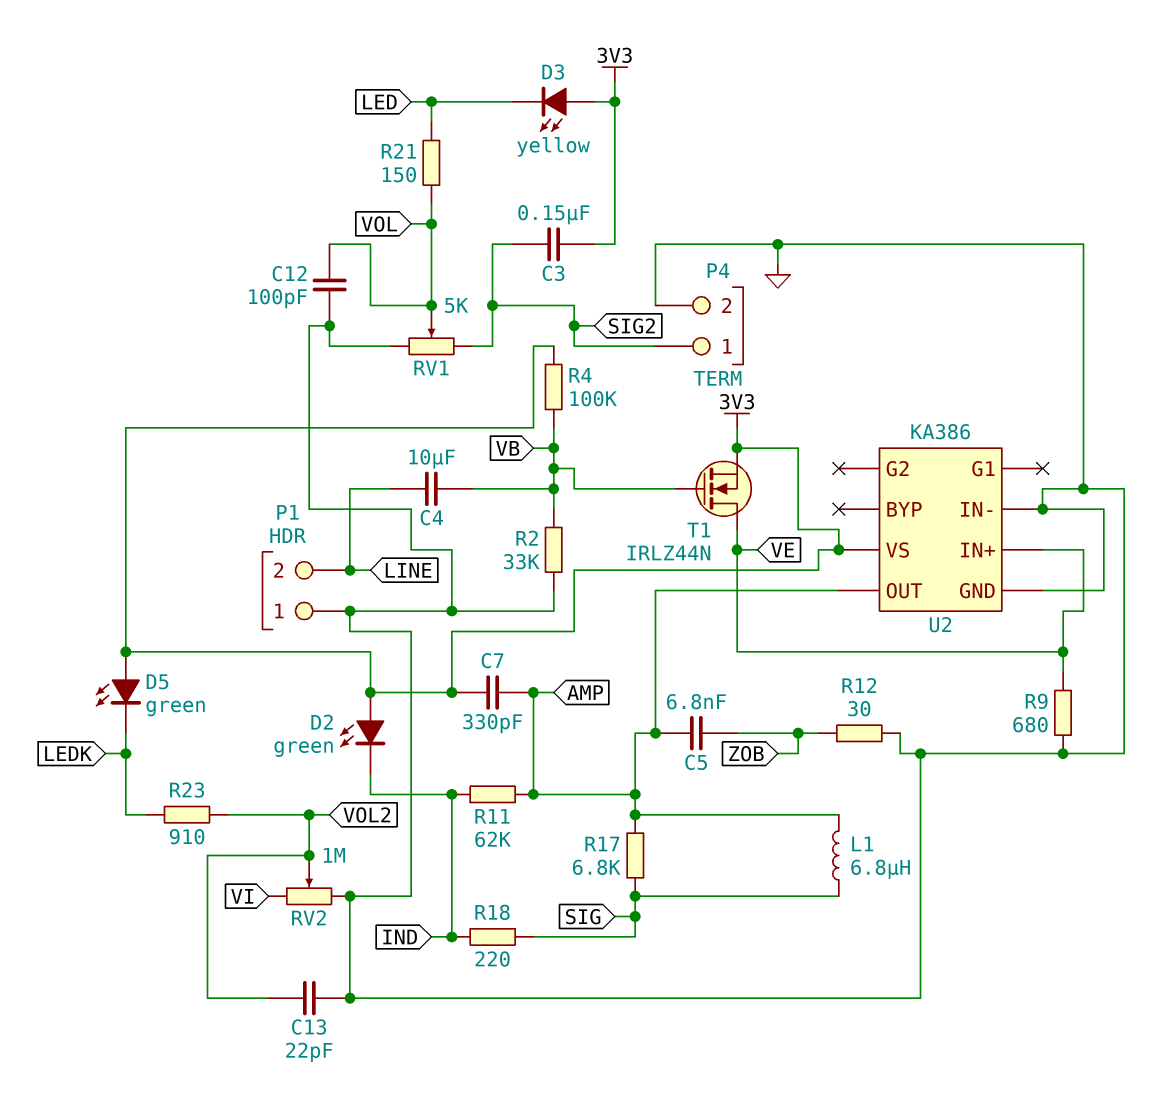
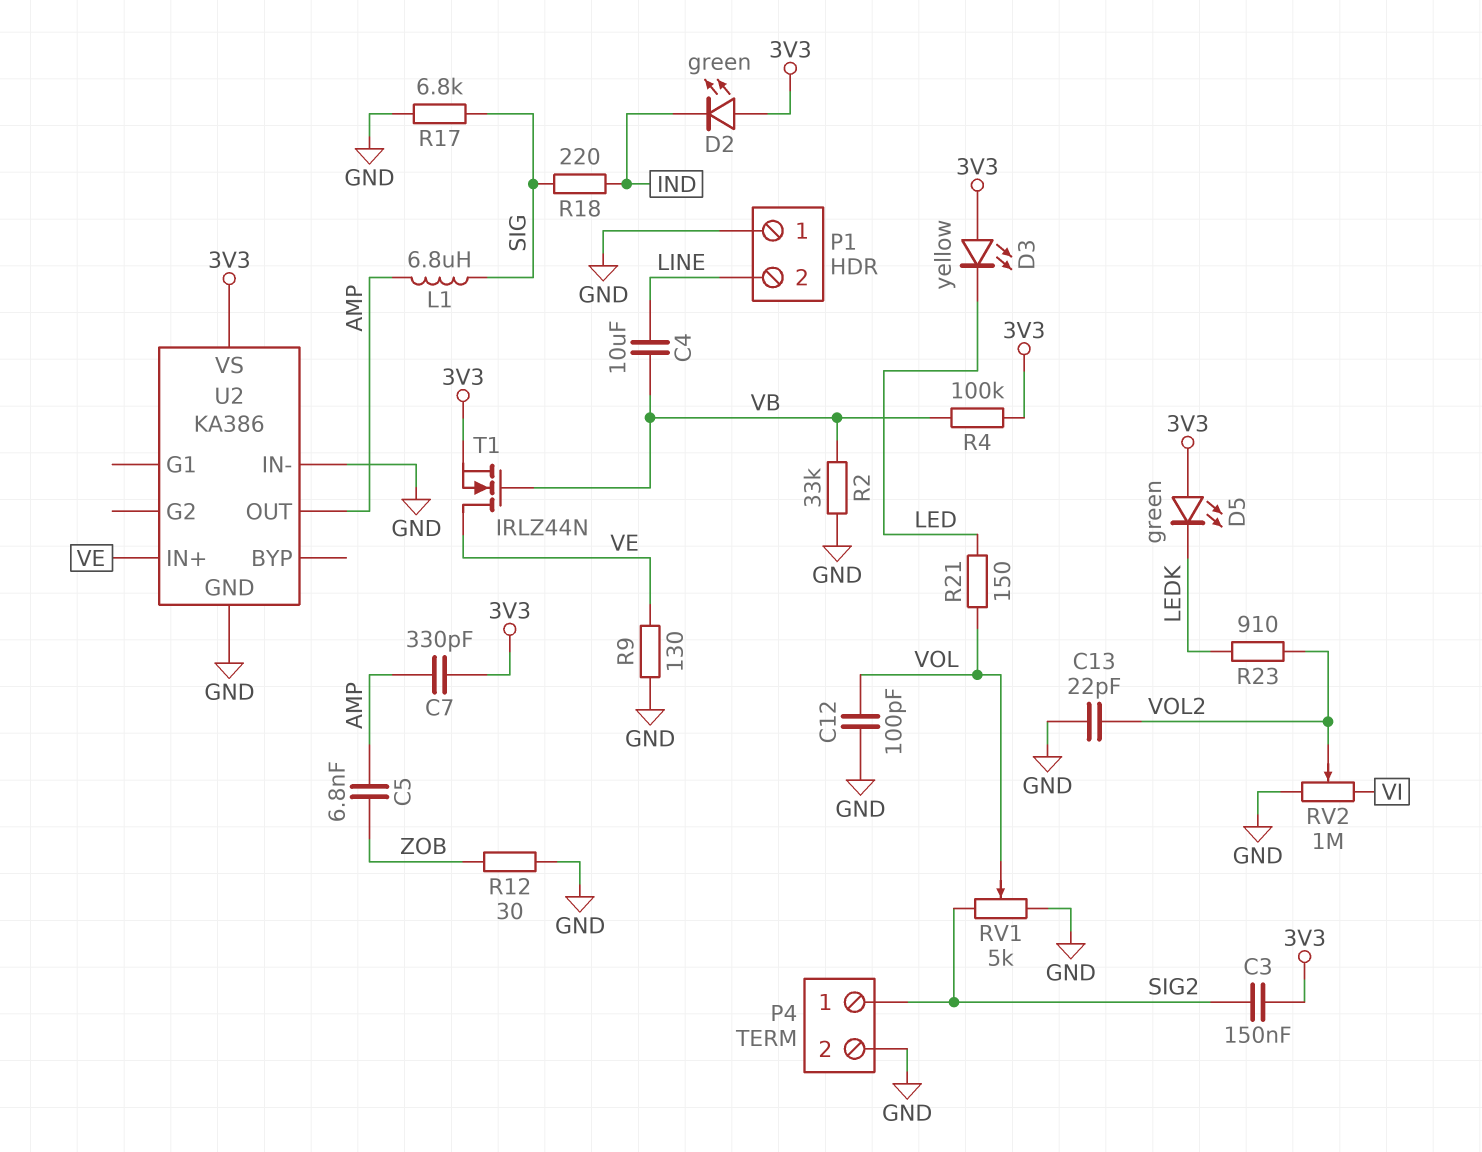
R9: 680 (GND, VE) -> 130 (GND, VE)
R11: 62k (AMP, IND) -> none
R17: 6.8k (AMP, SIG) -> 6.8k (GND, SIG)

